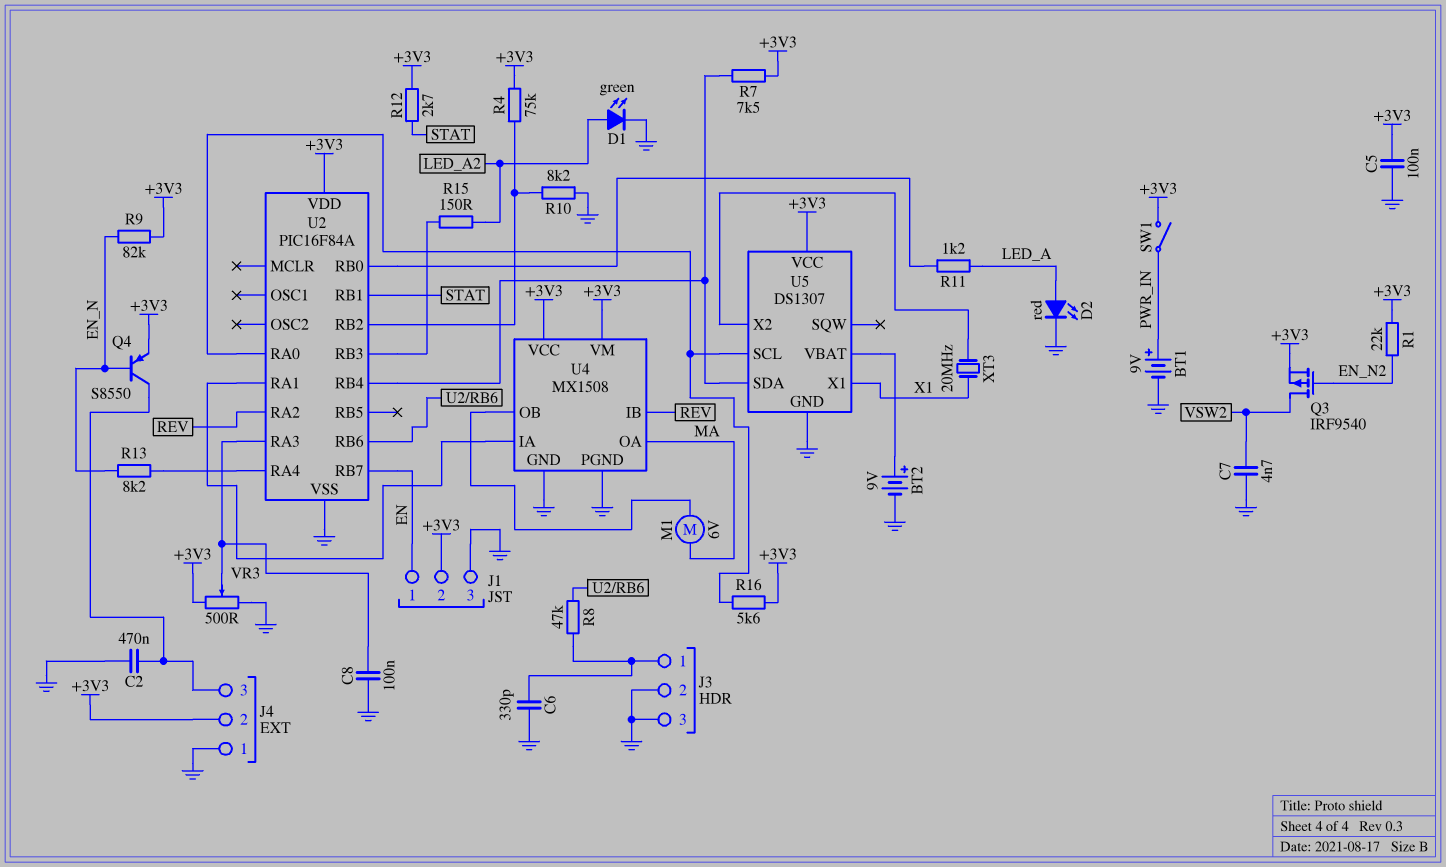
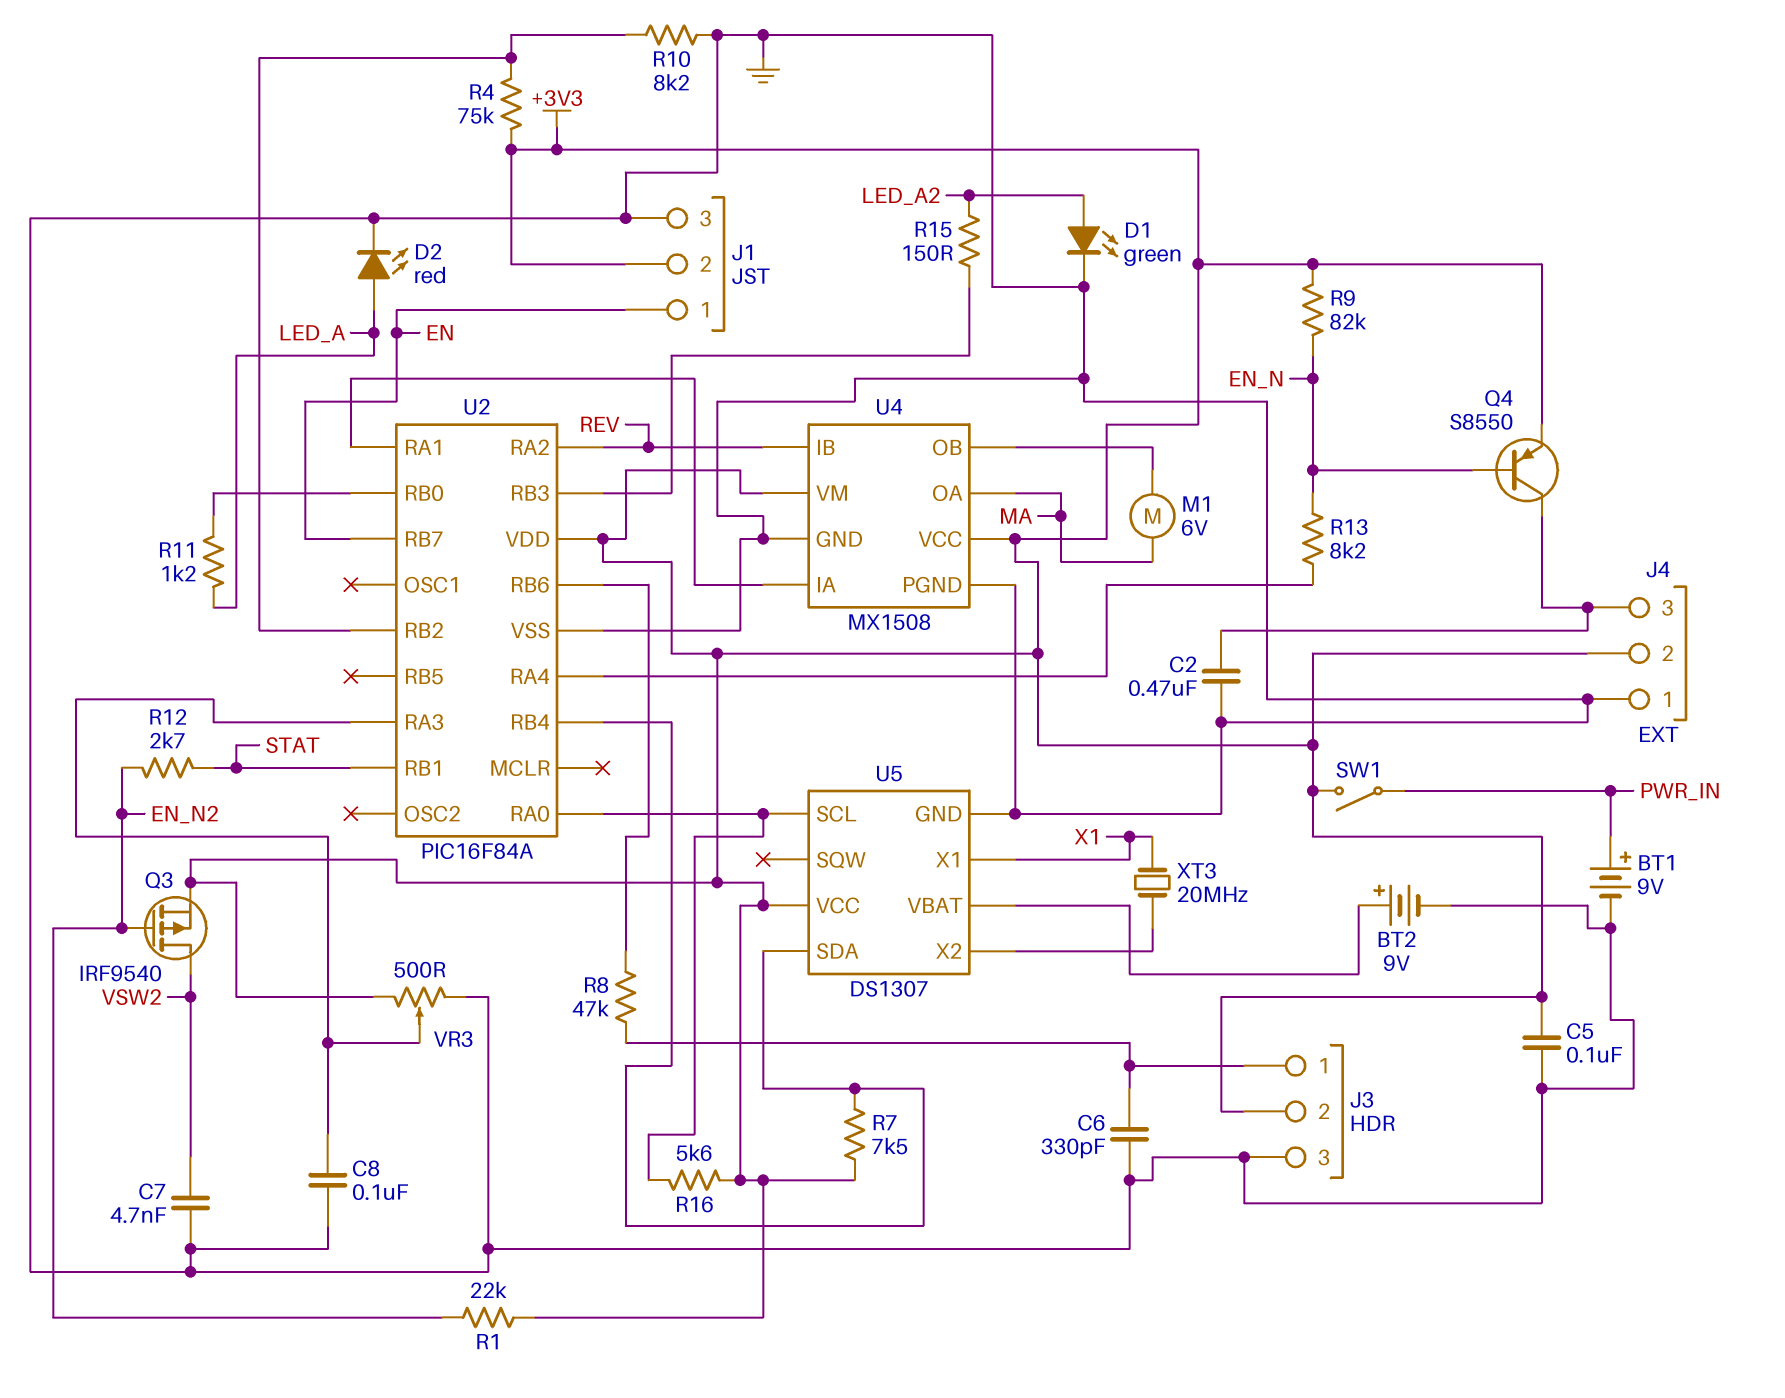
J3 pin 2: GND -> +3V3
R12: 2.7k (+3V3, STAT) -> 2.7k (EN_N2, STAT)

